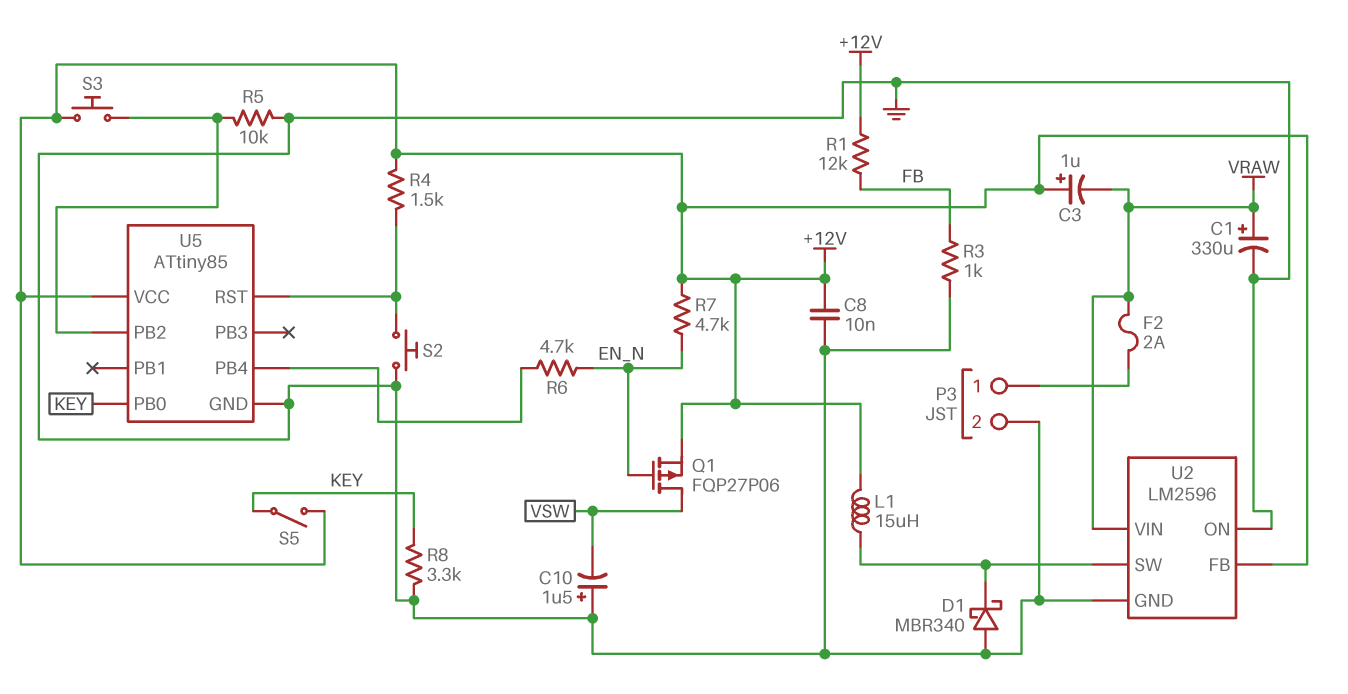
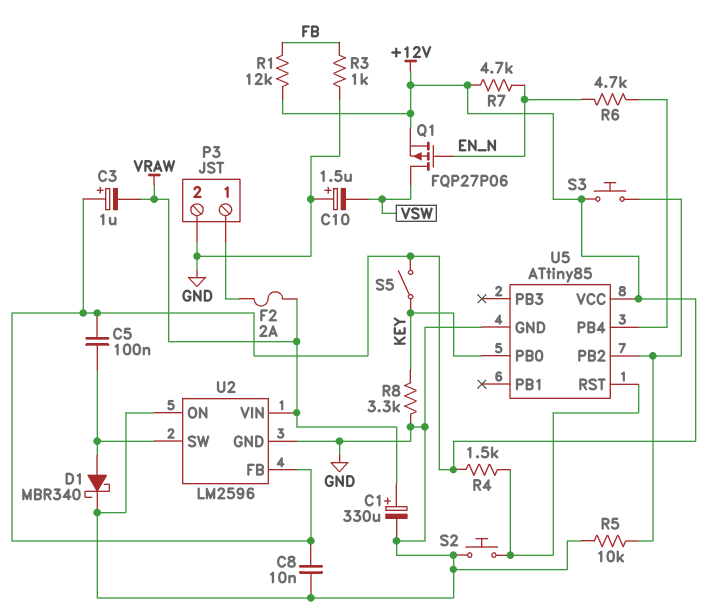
C5: none -> 100nF (+12V, U2/SW)
D1: schottky MBR340 (A GND, K U2/SW) -> schottky MBR340 (A U2/SW, K GND)
L1: 15uH (+12V, U2/SW) -> none

